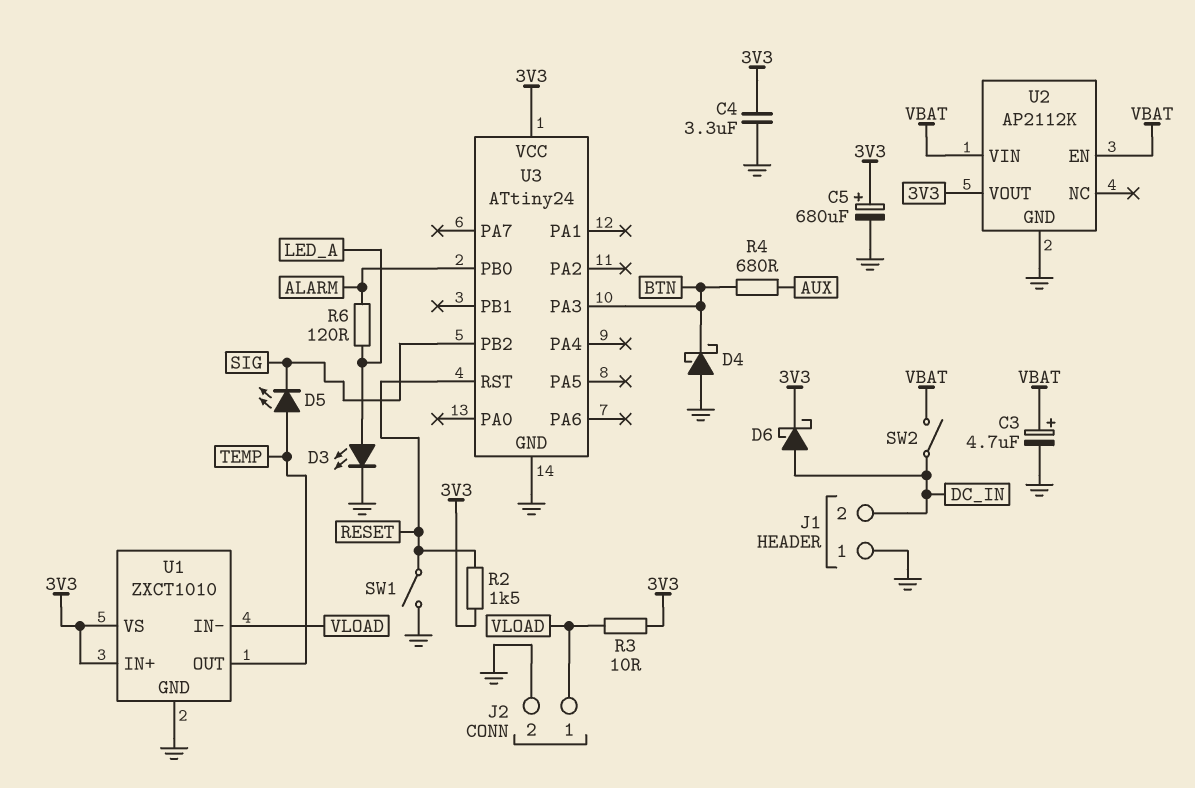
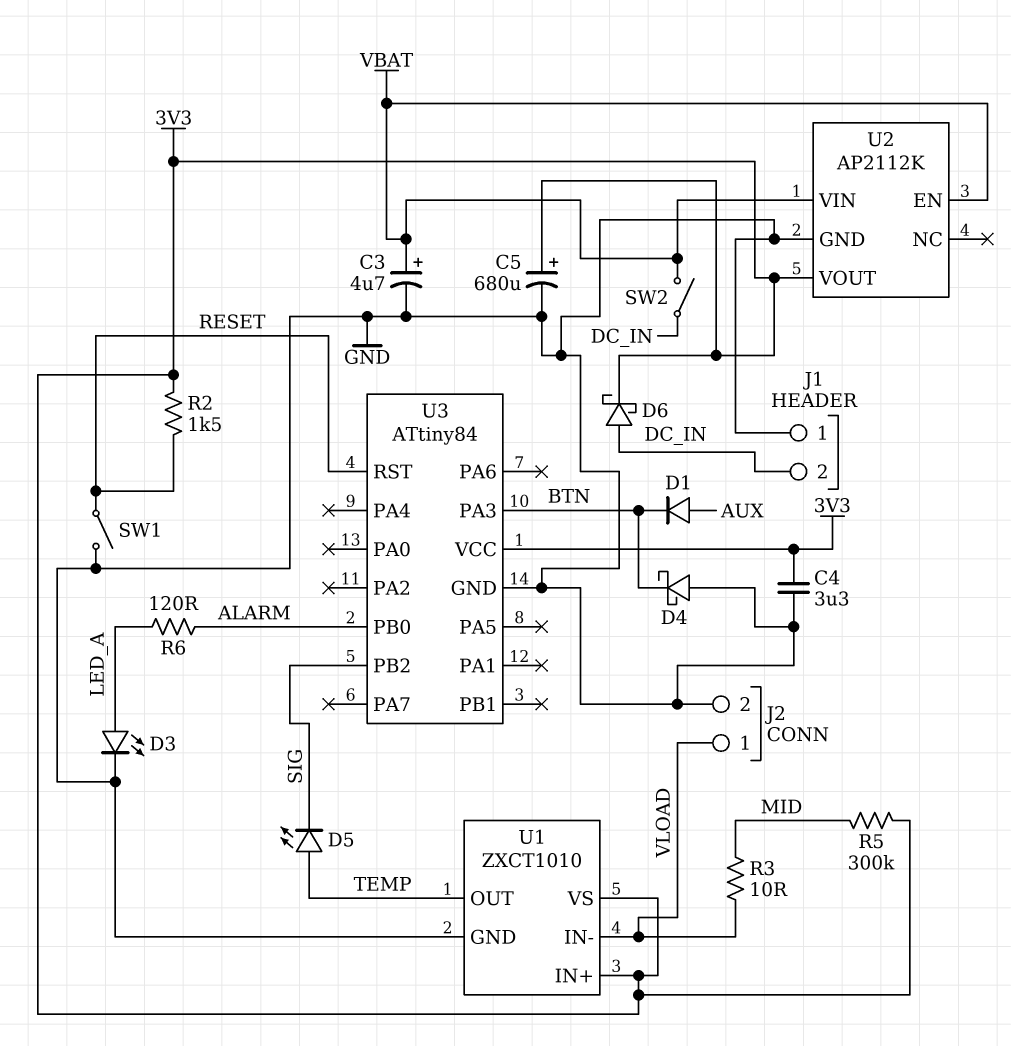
D1: none -> diode (A AUX, K BTN)
R3: 10 (3V3, VLOAD) -> 10 (MID, VLOAD)
R4: 680 (AUX, BTN) -> none
R5: none -> 300k (3V3, MID)
U3: ATtiny24 -> ATtiny84

